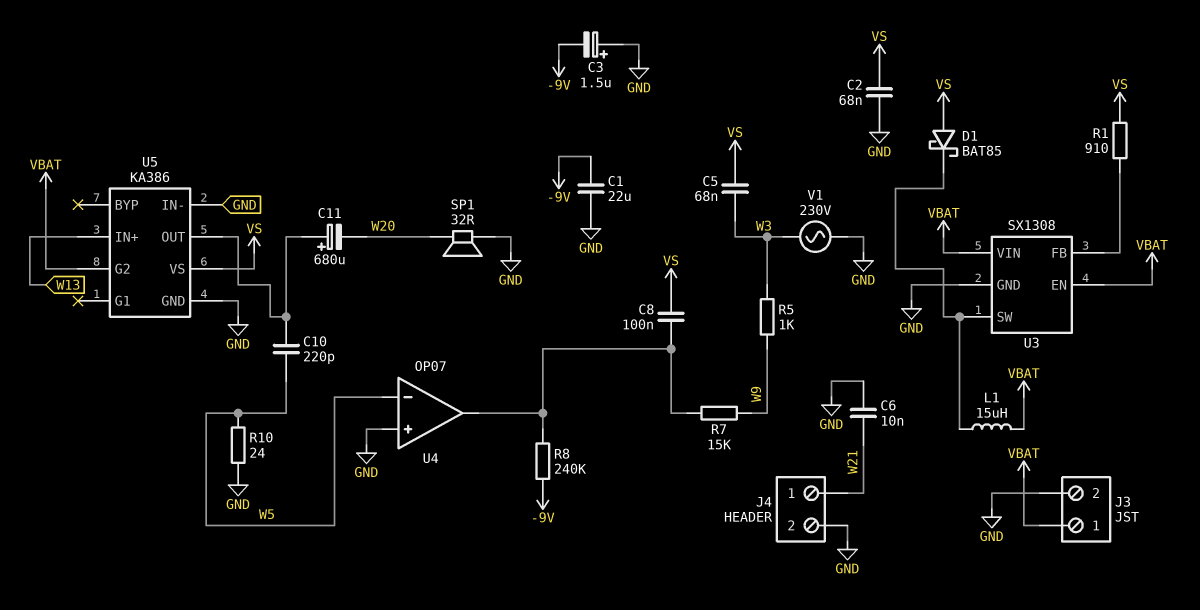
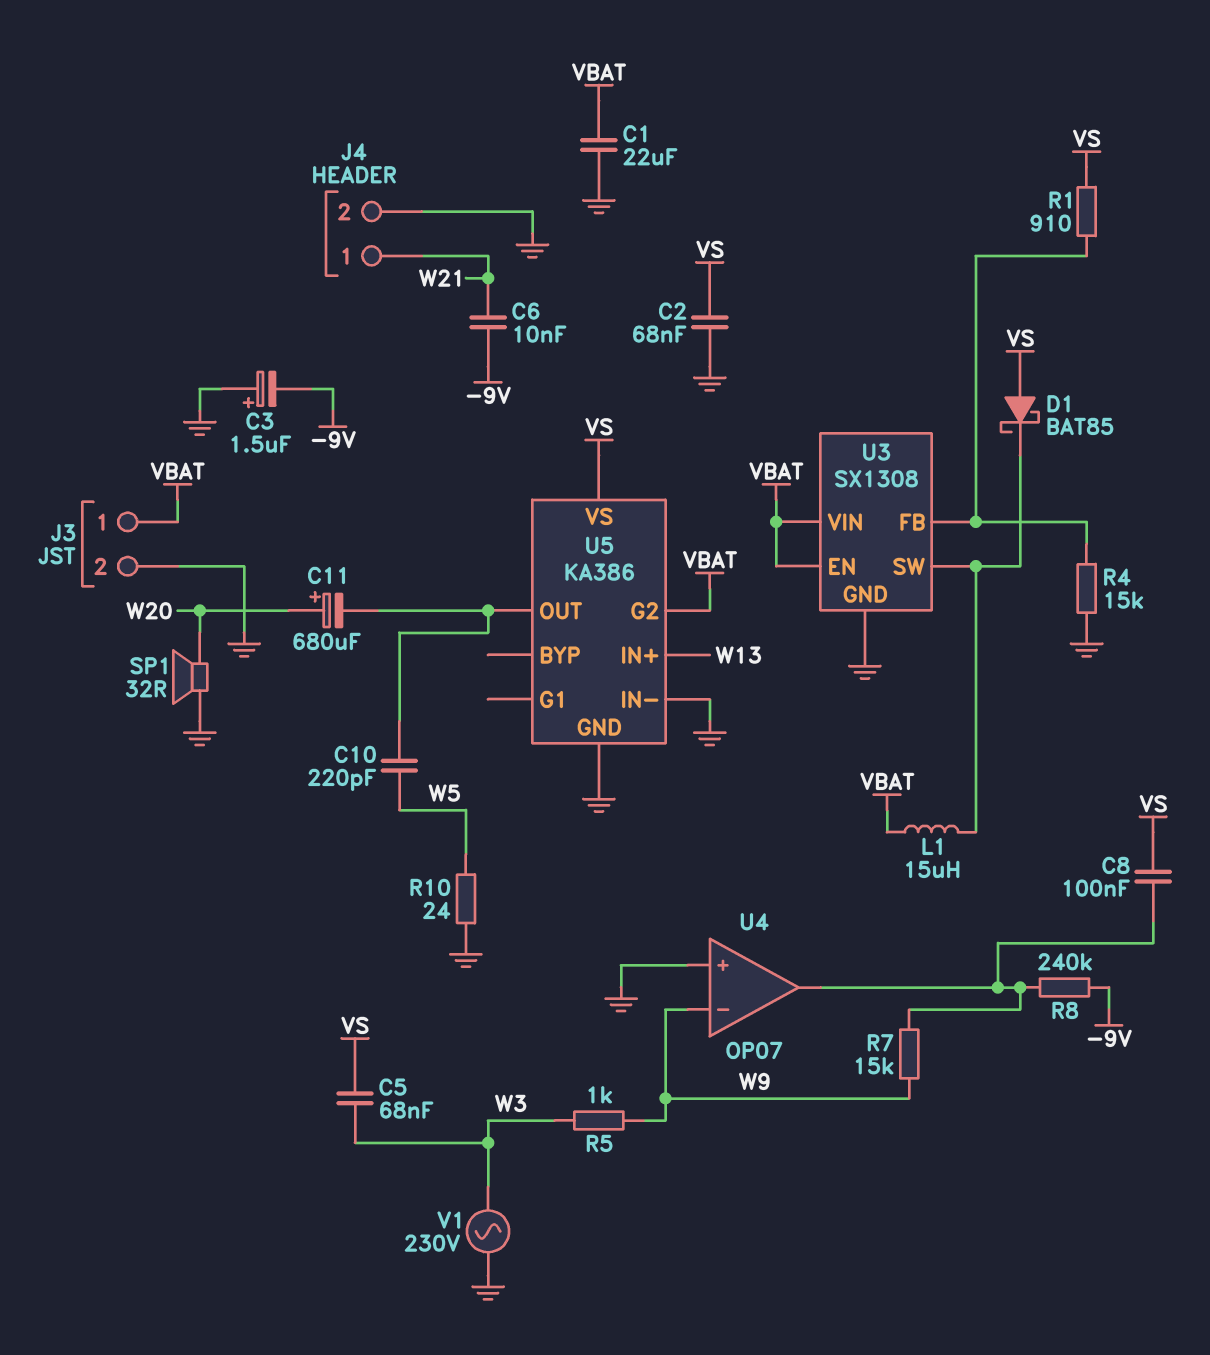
C1: 22uF (-9V, GND) -> 22uF (GND, VBAT)
C6: 10nF (GND, W21) -> 10nF (-9V, W21)
C11: 680uF (plus U5/OUT, minus W20) -> 680uF (plus W20, minus U5/OUT)
R4: none -> 15k (GND, U3/FB)
U4 pin in-: W5 -> W9

